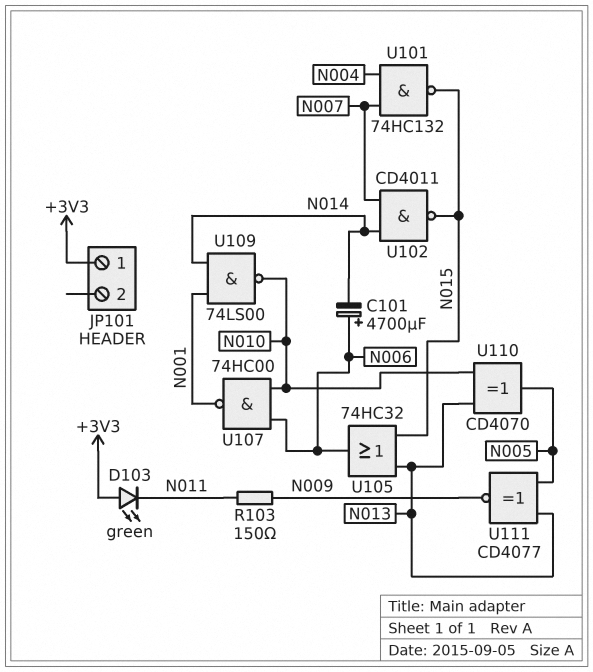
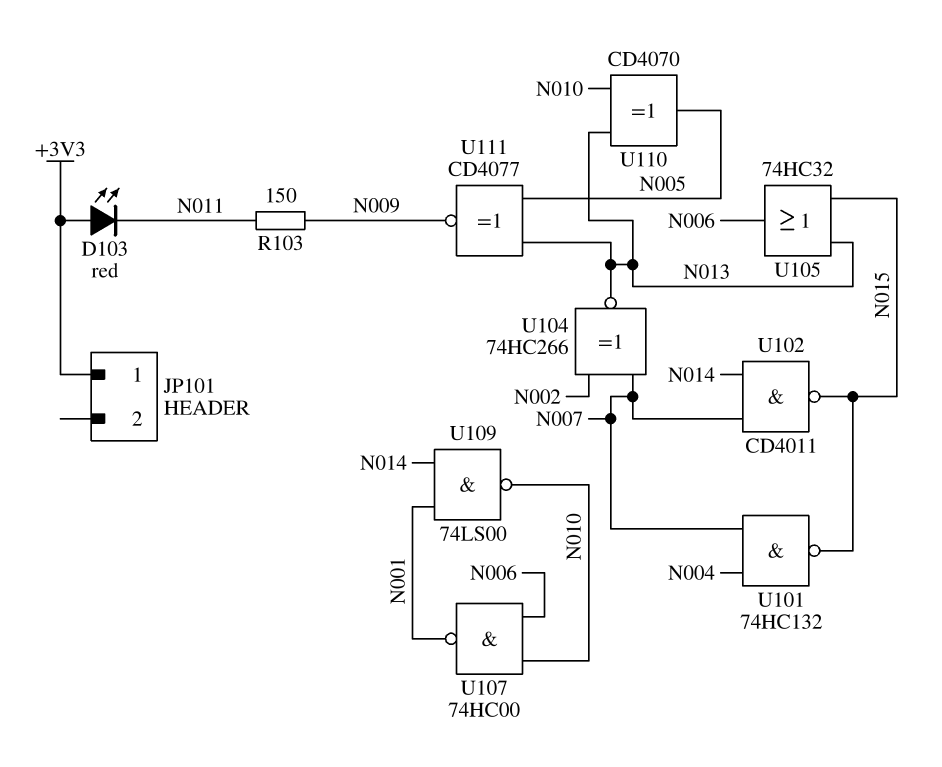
C101: 4700uF (plus N006, minus N014) -> none
D103: LED green (A +3V3, K N011) -> LED red (A +3V3, K N011)
U104: none -> XNOR 74HC266 (in N002, in N007, out N013)

